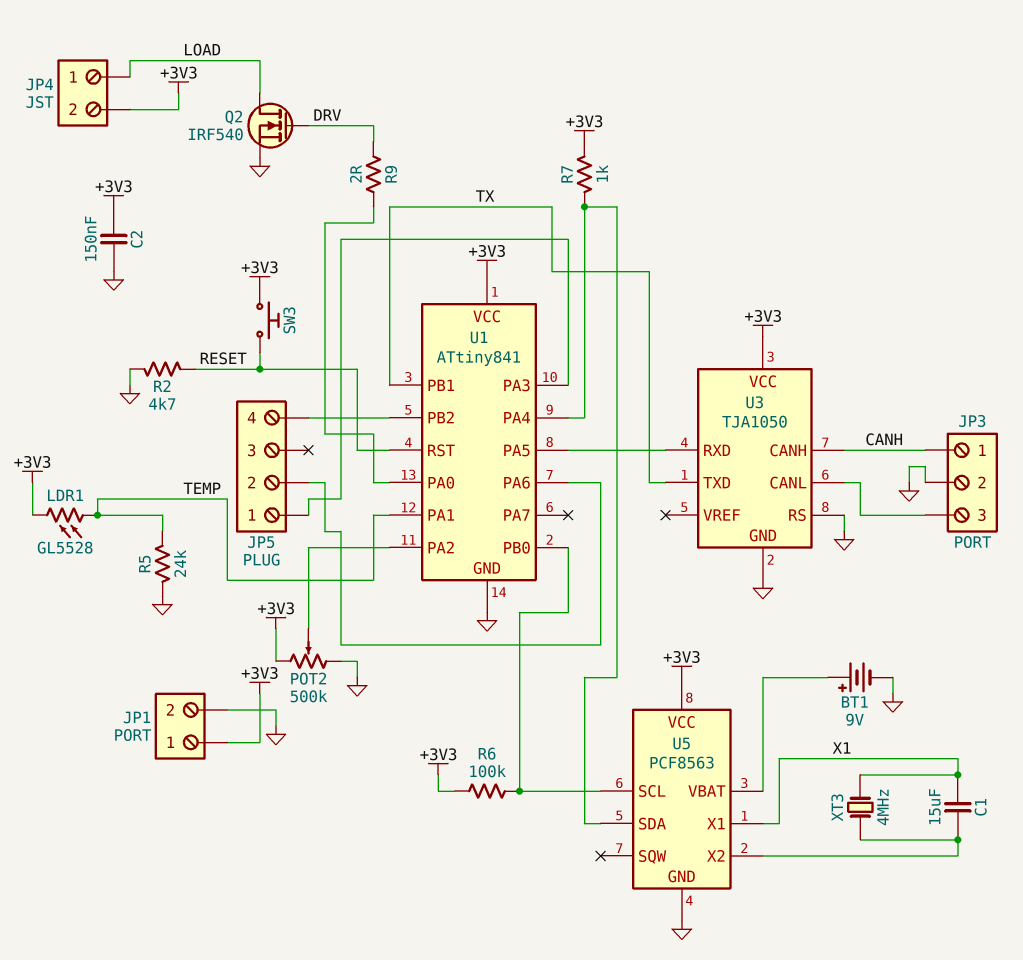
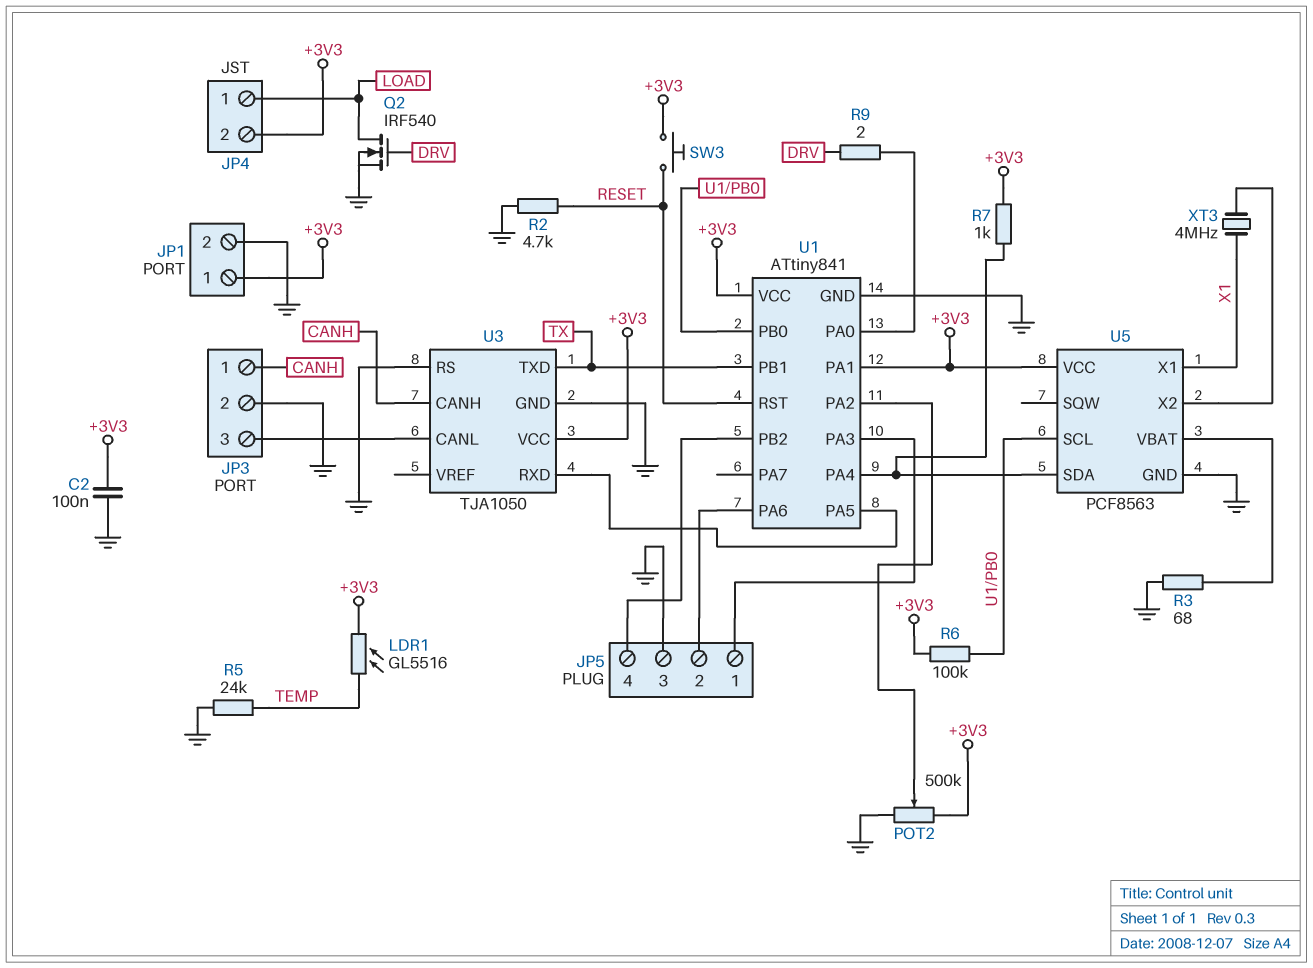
BT1: 9V (plus U5/VBAT, minus GND) -> none
C1: 15uF (U5/X2, X1) -> none
C2: 150nF (+3V3, GND) -> 100nF (+3V3, GND)
JP5 pin 3: none -> GND
LDR1: GL5528 (+3V3, TEMP) -> GL5516 (+3V3, TEMP)
R3: none -> 68 (GND, U5/VBAT)
U1 pin PA1: TEMP -> +3V3

